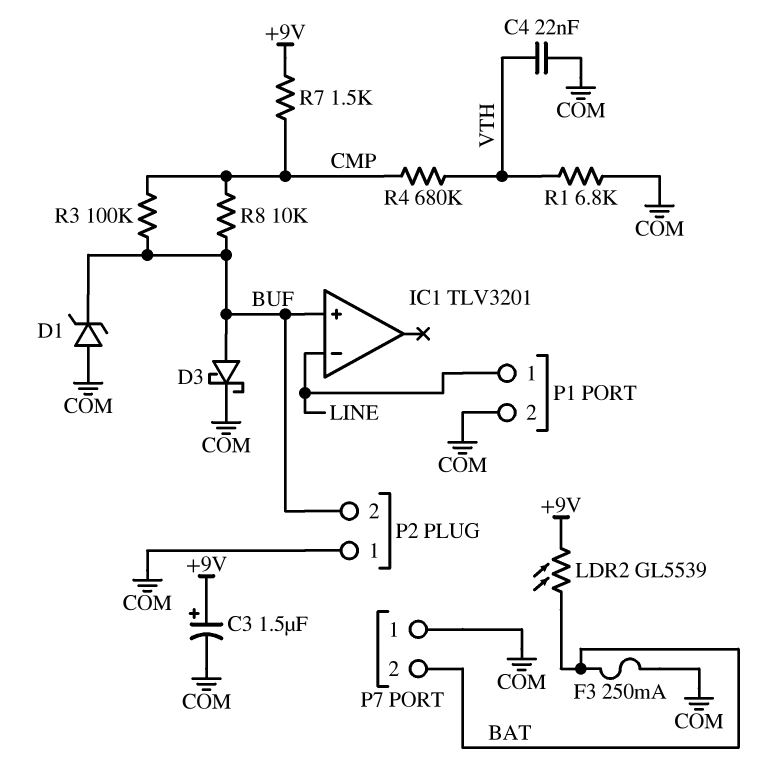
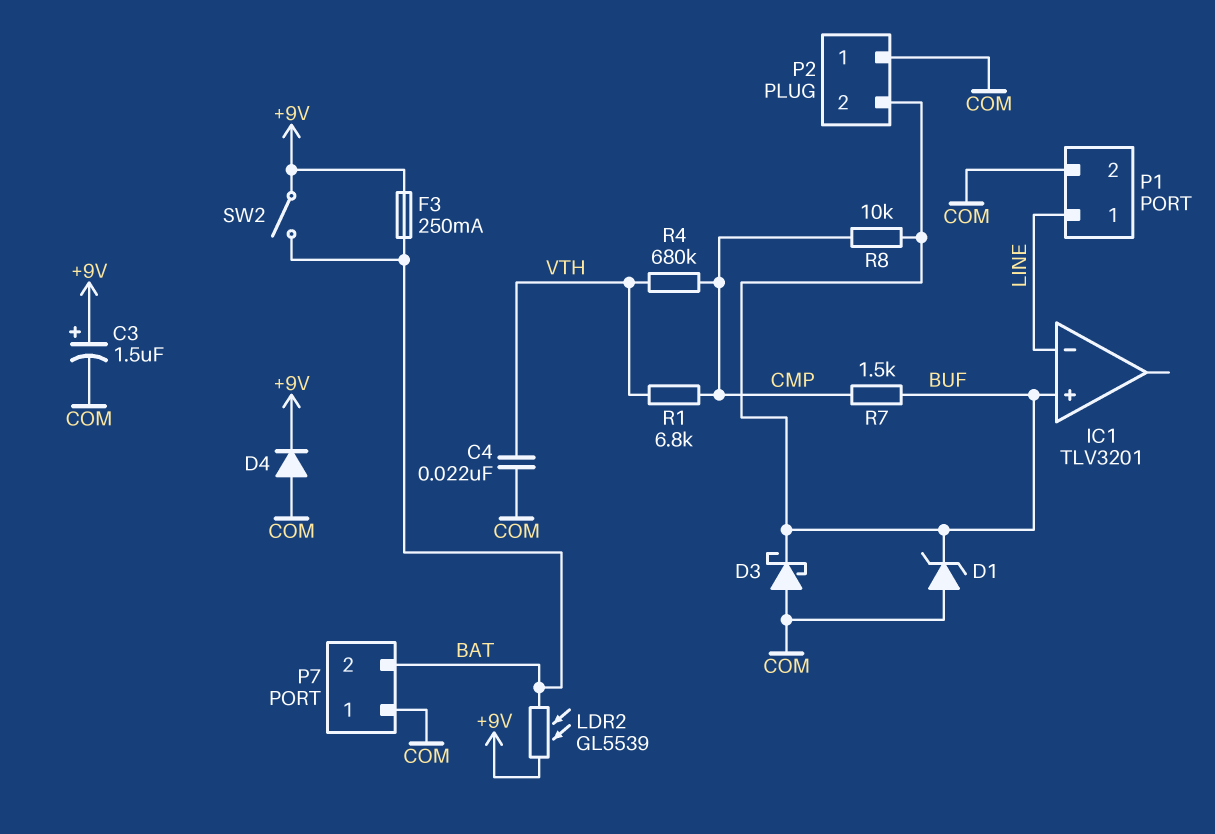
D3: schottky (A BUF, K COM) -> schottky (A COM, K BUF)
D4: none -> diode (A COM, K +9V)
F3: 250mA (BAT, COM) -> 250mA (+9V, BAT)
R1: 6.8k (COM, VTH) -> 6.8k (CMP, VTH)
R3: 100k (BUF, CMP) -> none
R7: 1.5k (+9V, CMP) -> 1.5k (BUF, CMP)
SW2: none -> switch (+9V, BAT)

